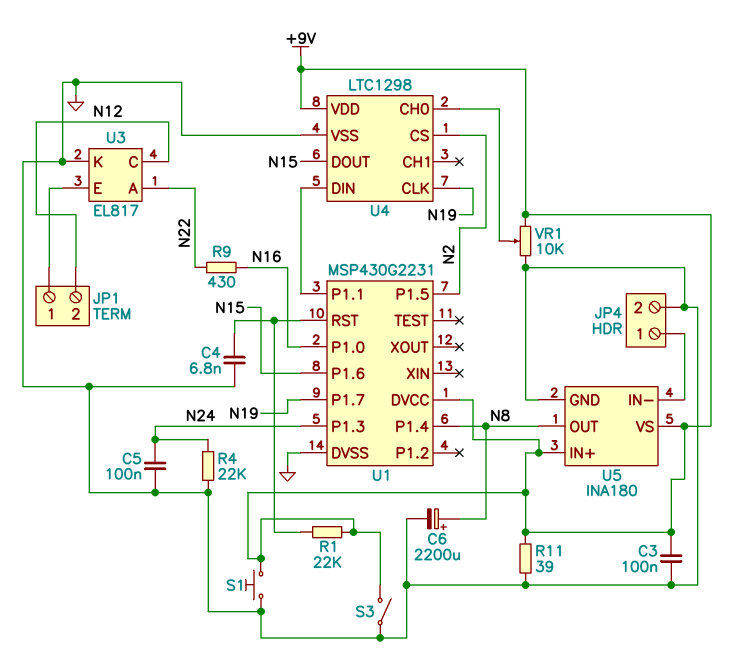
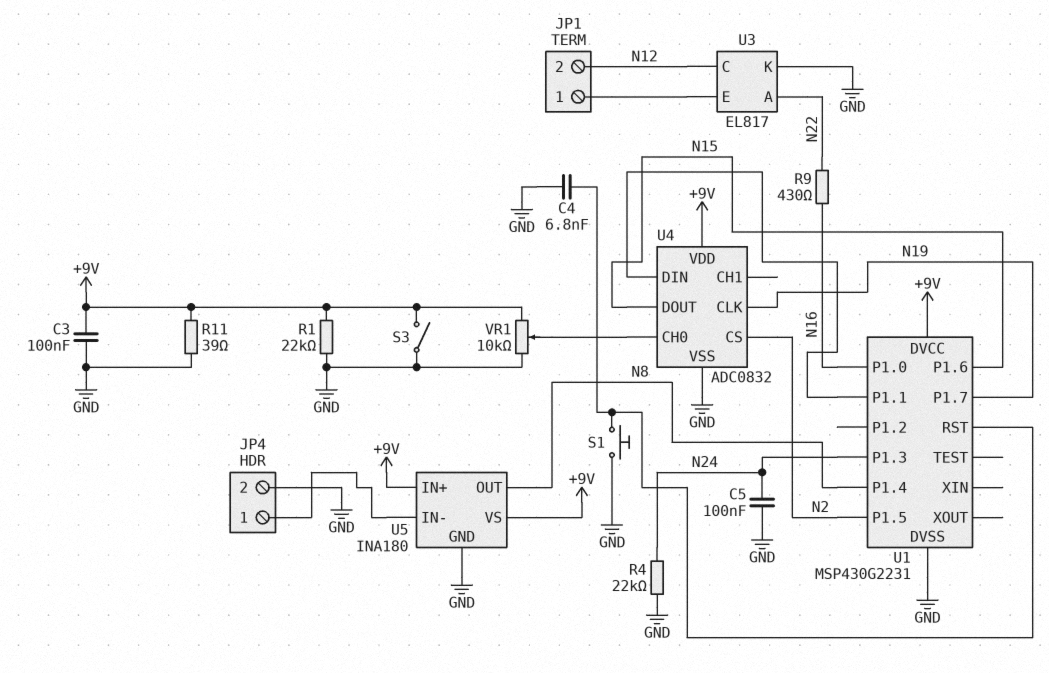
C6: 2200uF (plus N8, minus GND) -> none
R1: 22k (+9V, U1/RST) -> 22k (+9V, GND)
S1: button (+9V, GND) -> button (GND, U1/RST)
U4: LTC1298 -> ADC0832

